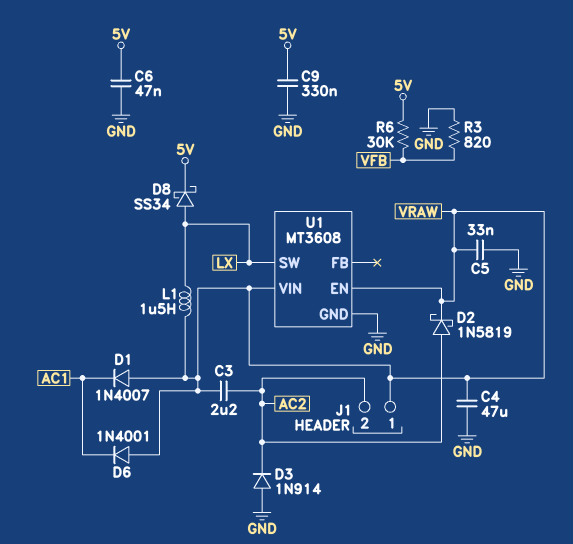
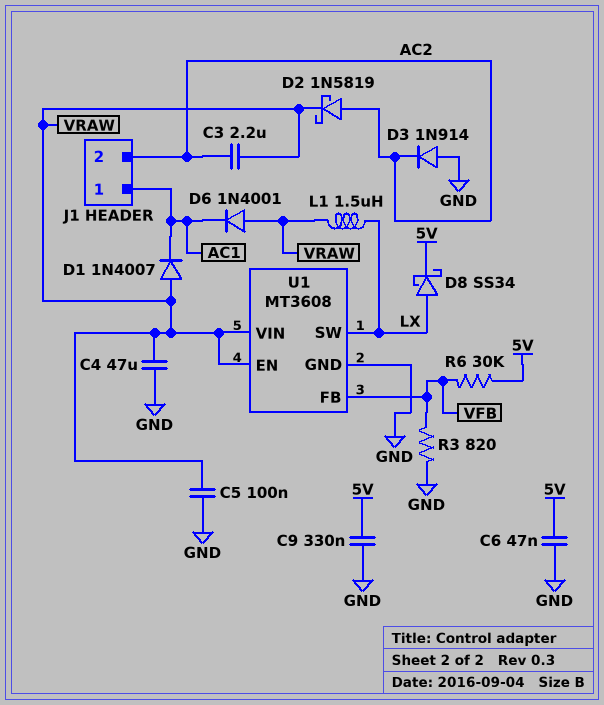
C5: 33nF (GND, VRAW) -> 100nF (GND, VRAW)
J1 pin 1: VRAW -> AC1
U1 pin FB: none -> VFB

